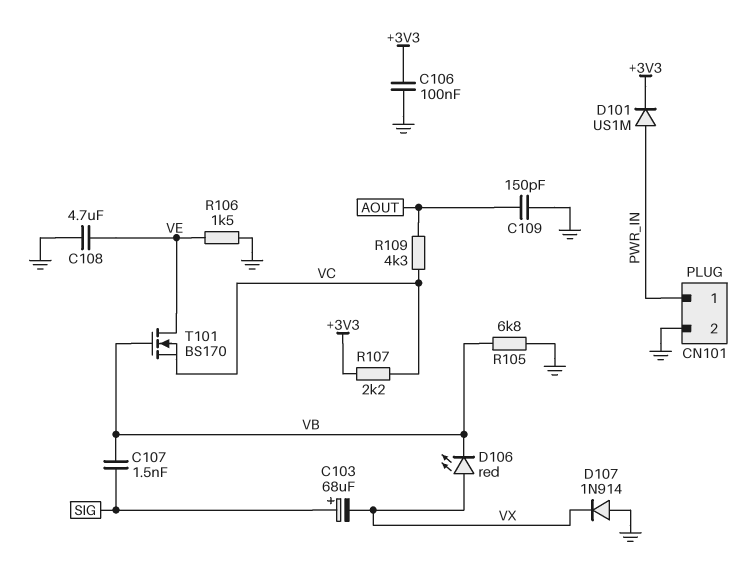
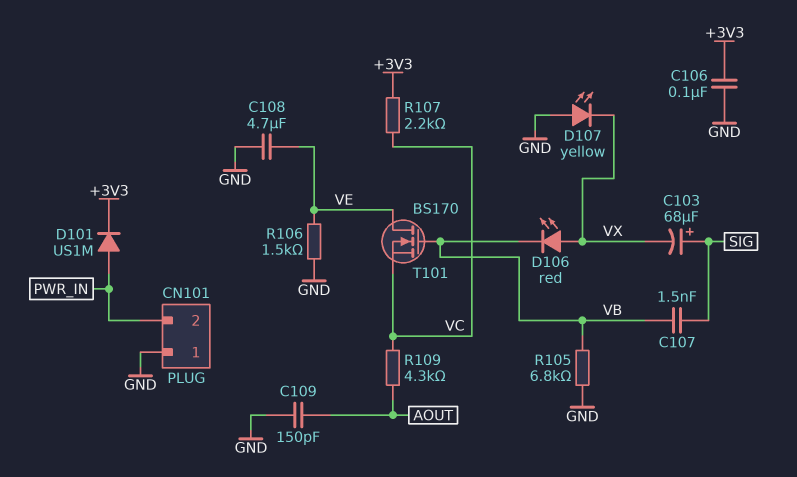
CN101 pin 1: PWR_IN -> GND
CN101 pin 2: GND -> PWR_IN
D107: diode 1N914 (A GND, K VX) -> LED yellow (A GND, K VX)

